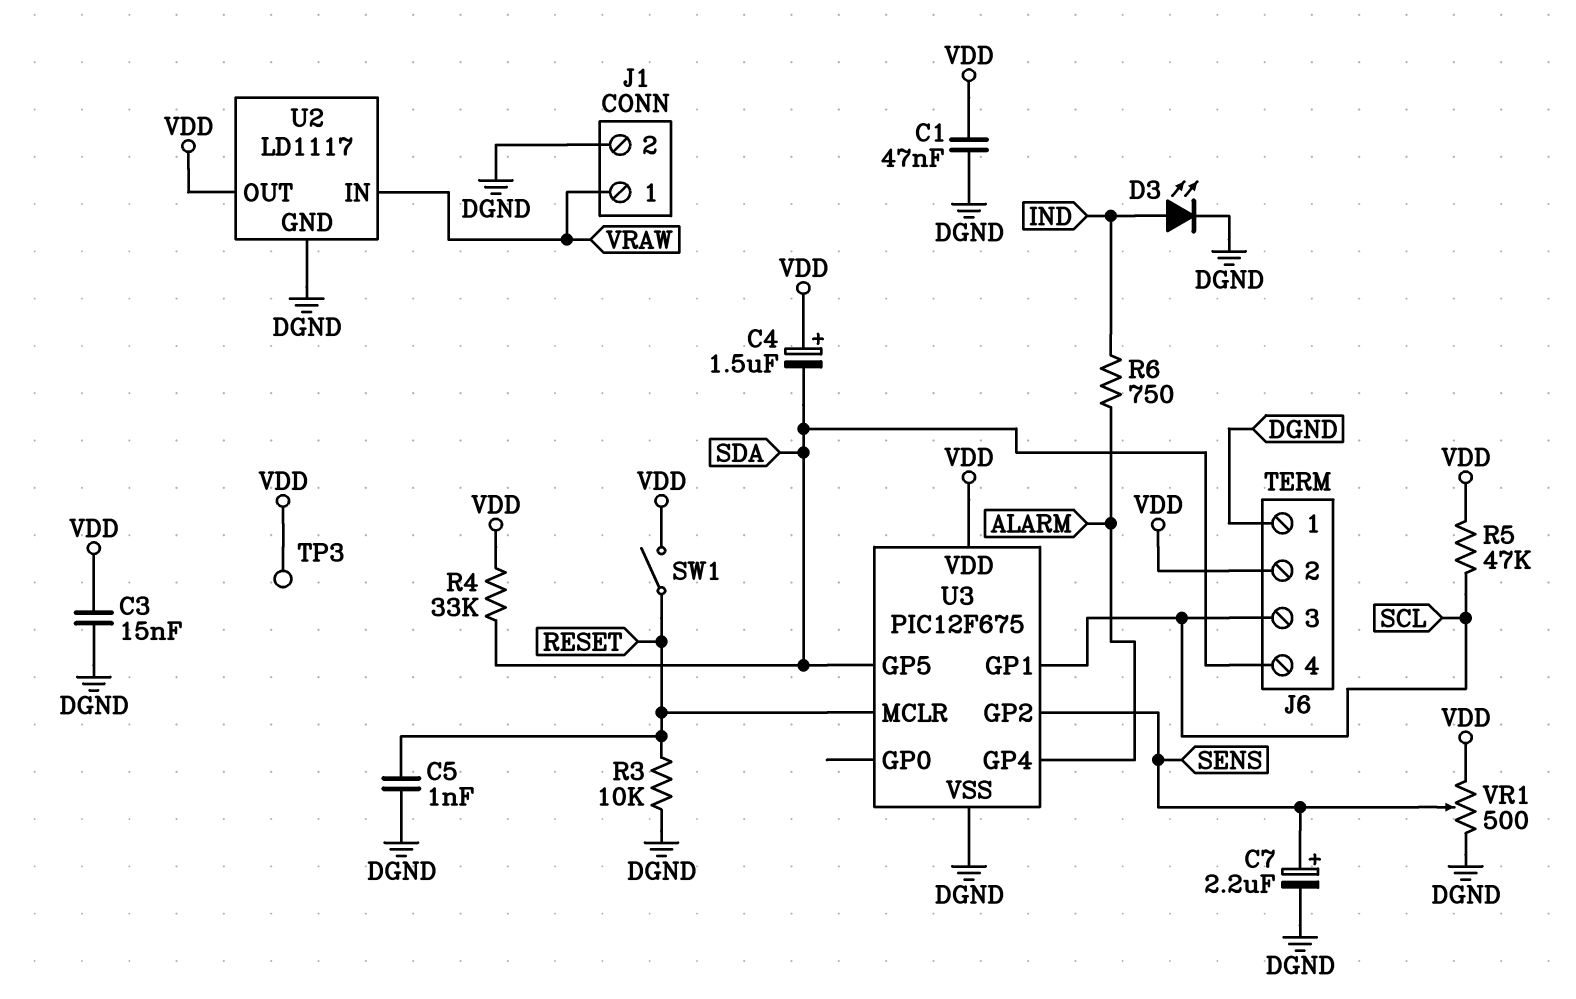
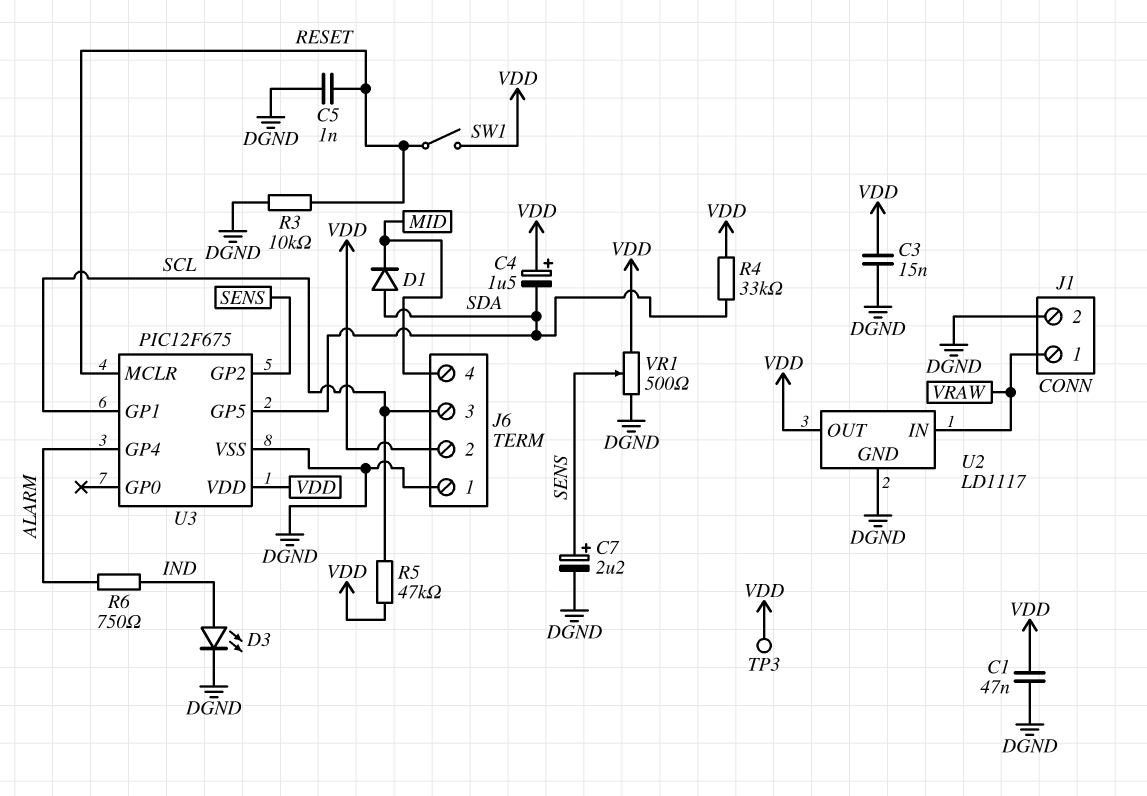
D1: none -> diode (A SDA, K MID)
J6 pin 4: SDA -> MID

